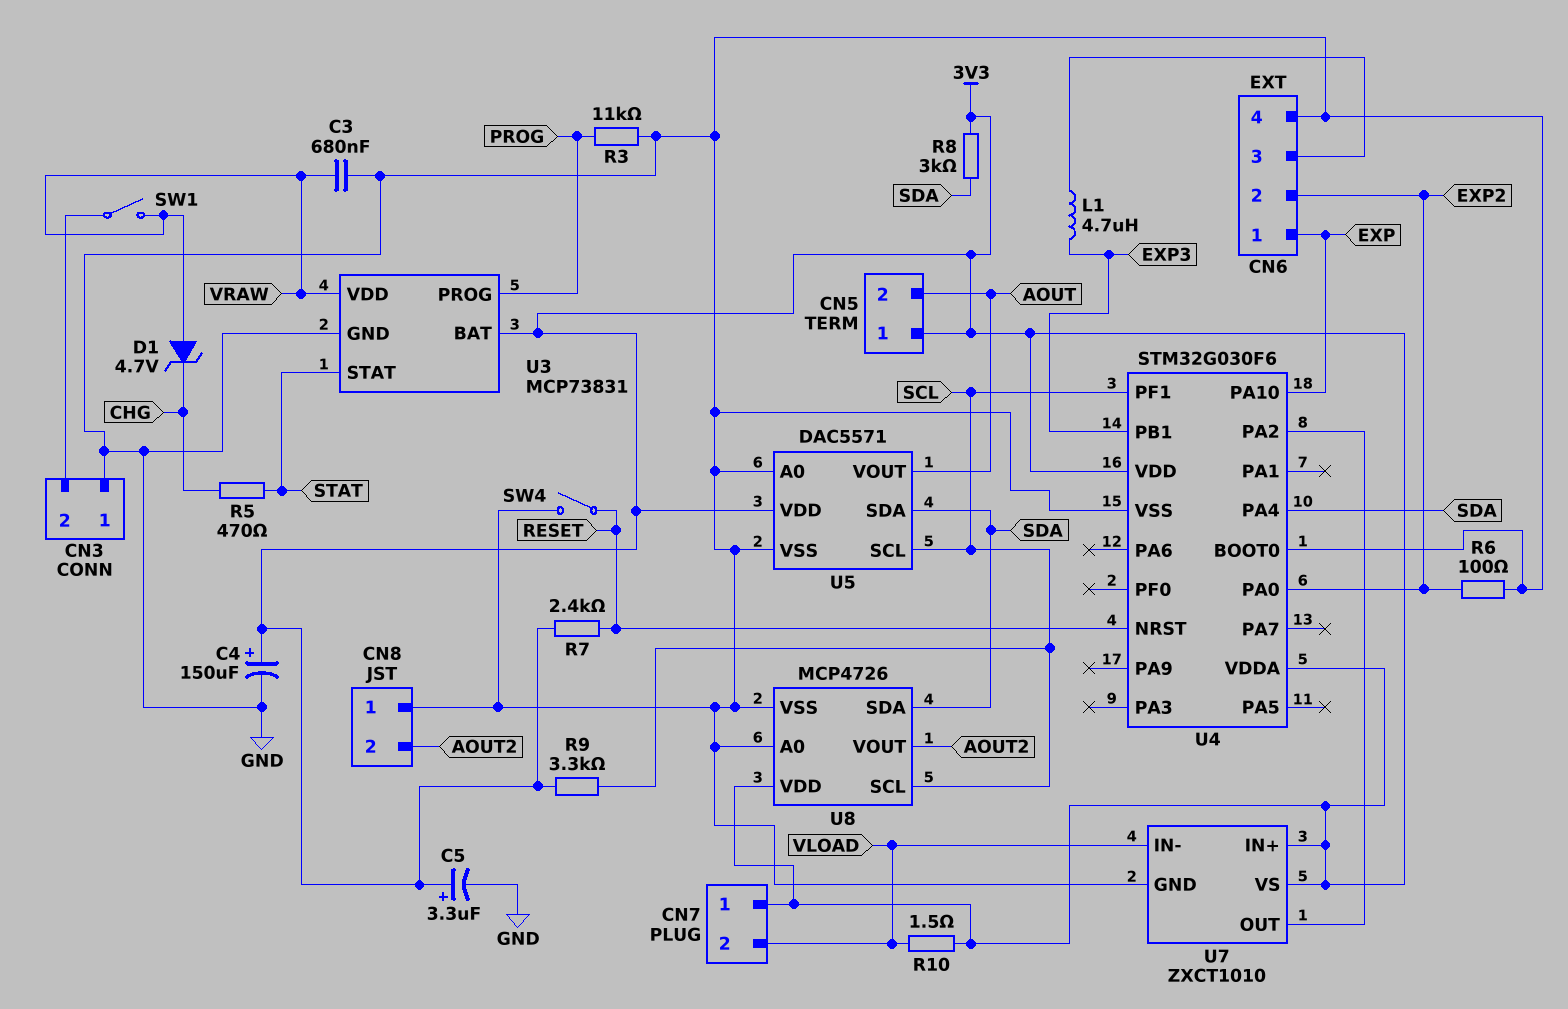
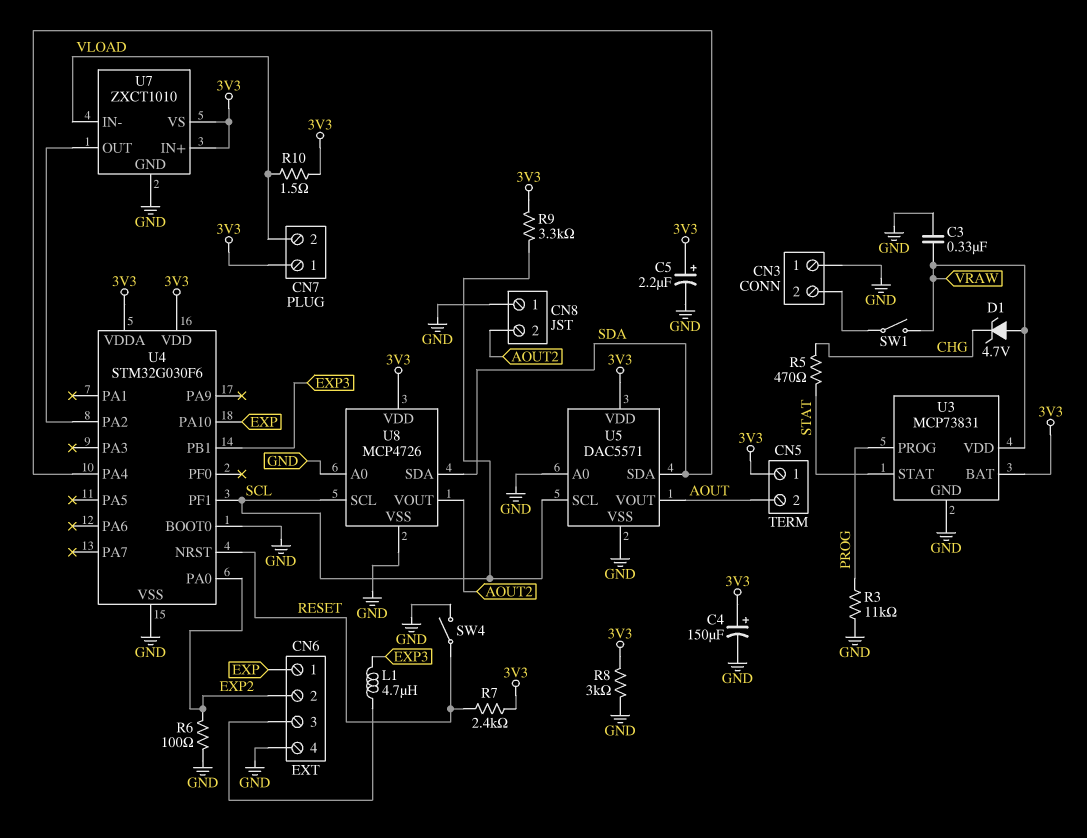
C3: 680nF (GND, VRAW) -> 330nF (GND, VRAW)
C5: 3.3uF (plus 3V3, minus GND) -> 2.2uF (plus 3V3, minus GND)
R8: 3k (3V3, SDA) -> 3k (3V3, GND)

